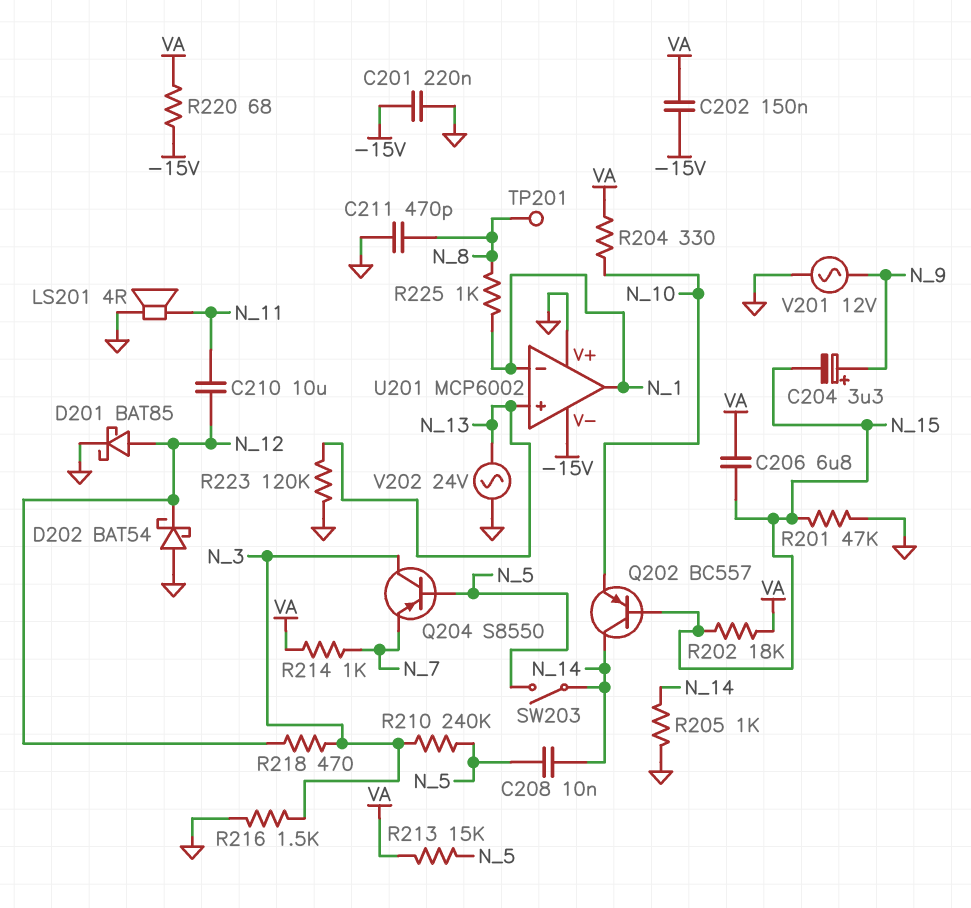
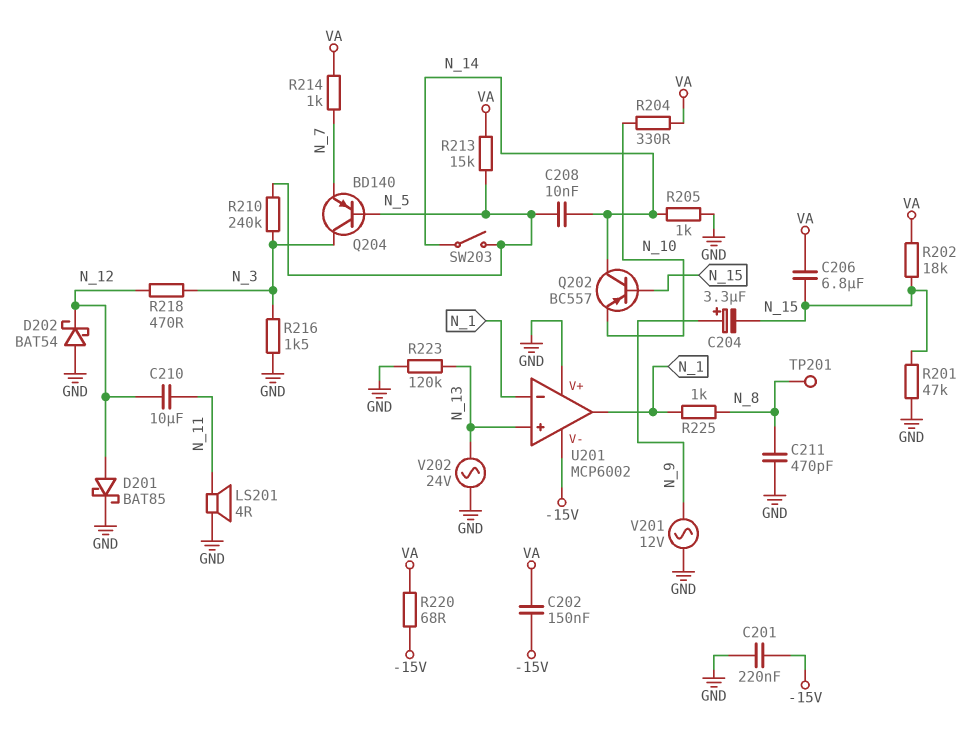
Q204: PNP S8550 (B N_5, C N_3, E N_7) -> PNP BD140 (B N_5, C N_3, E N_7)

